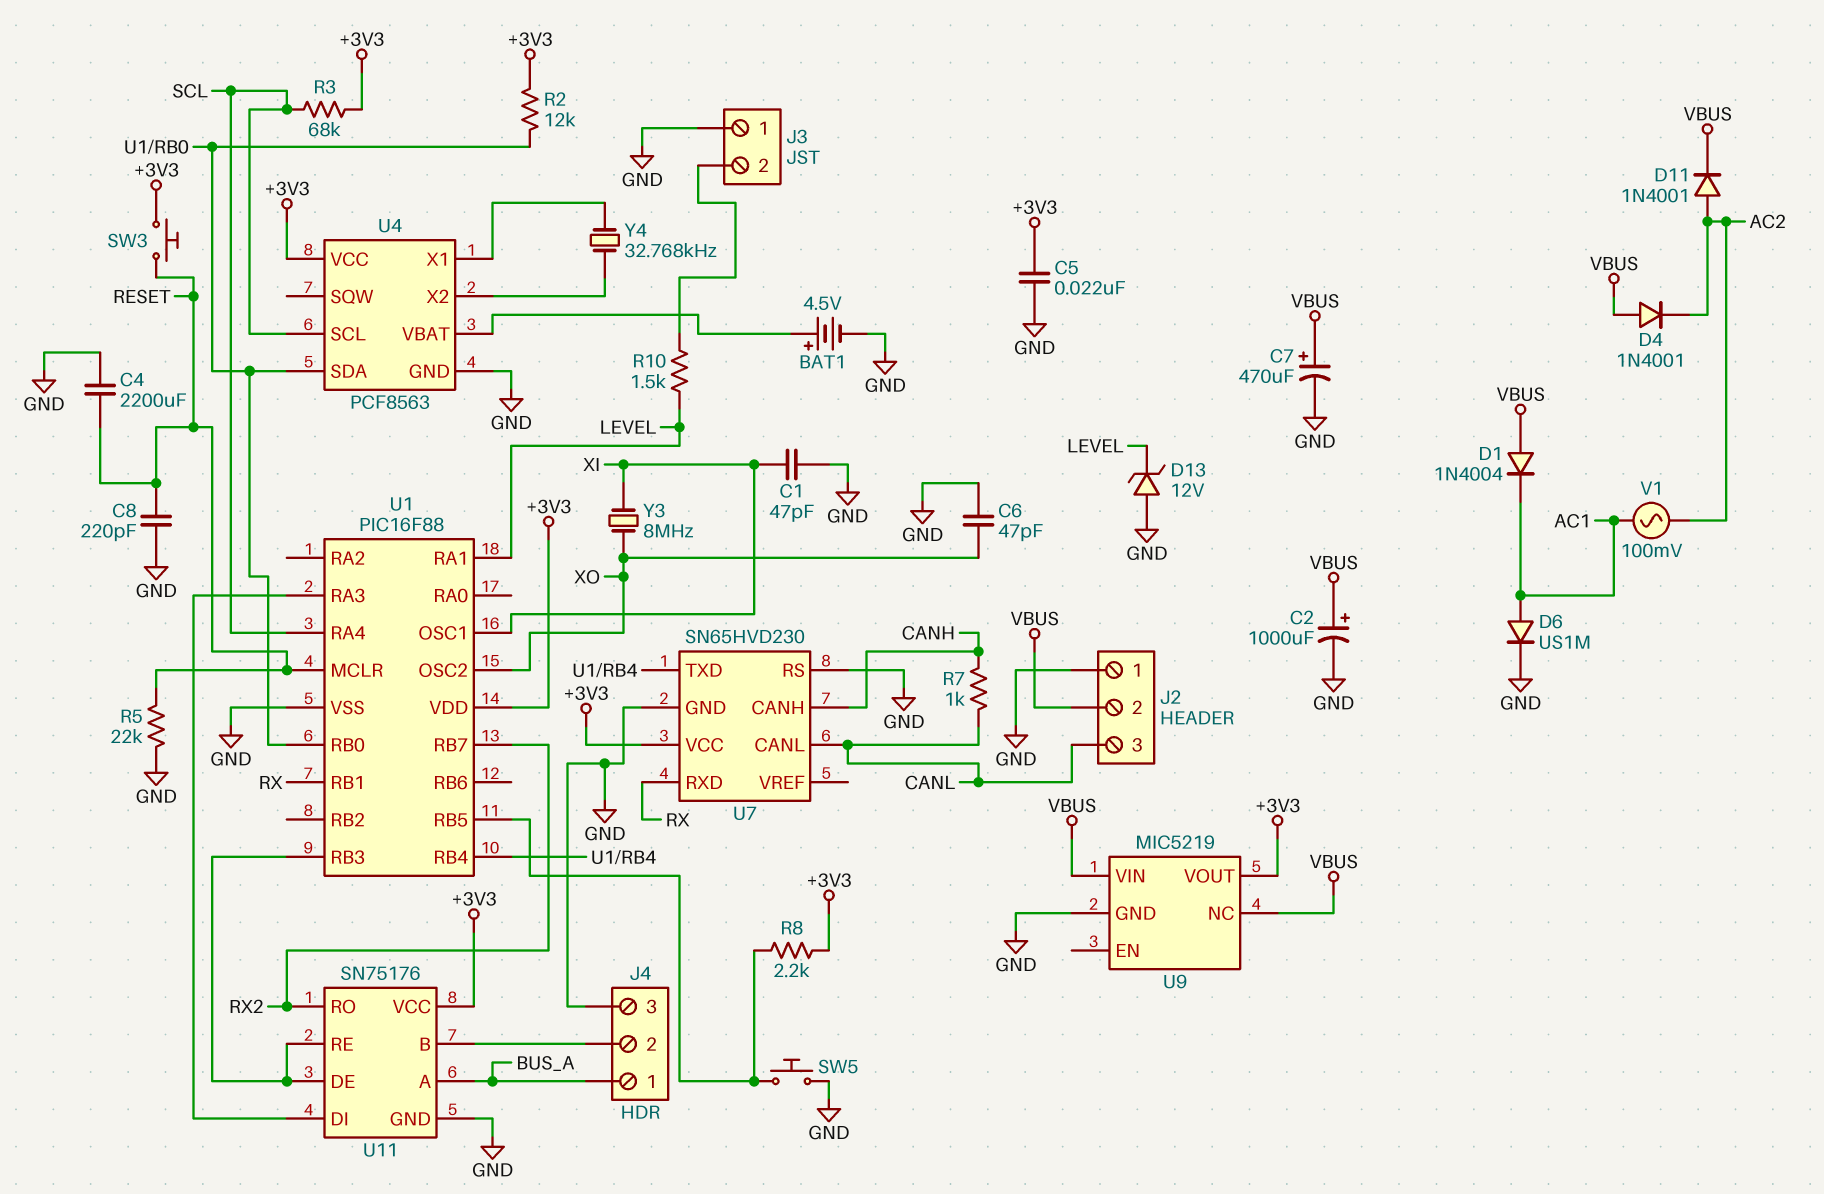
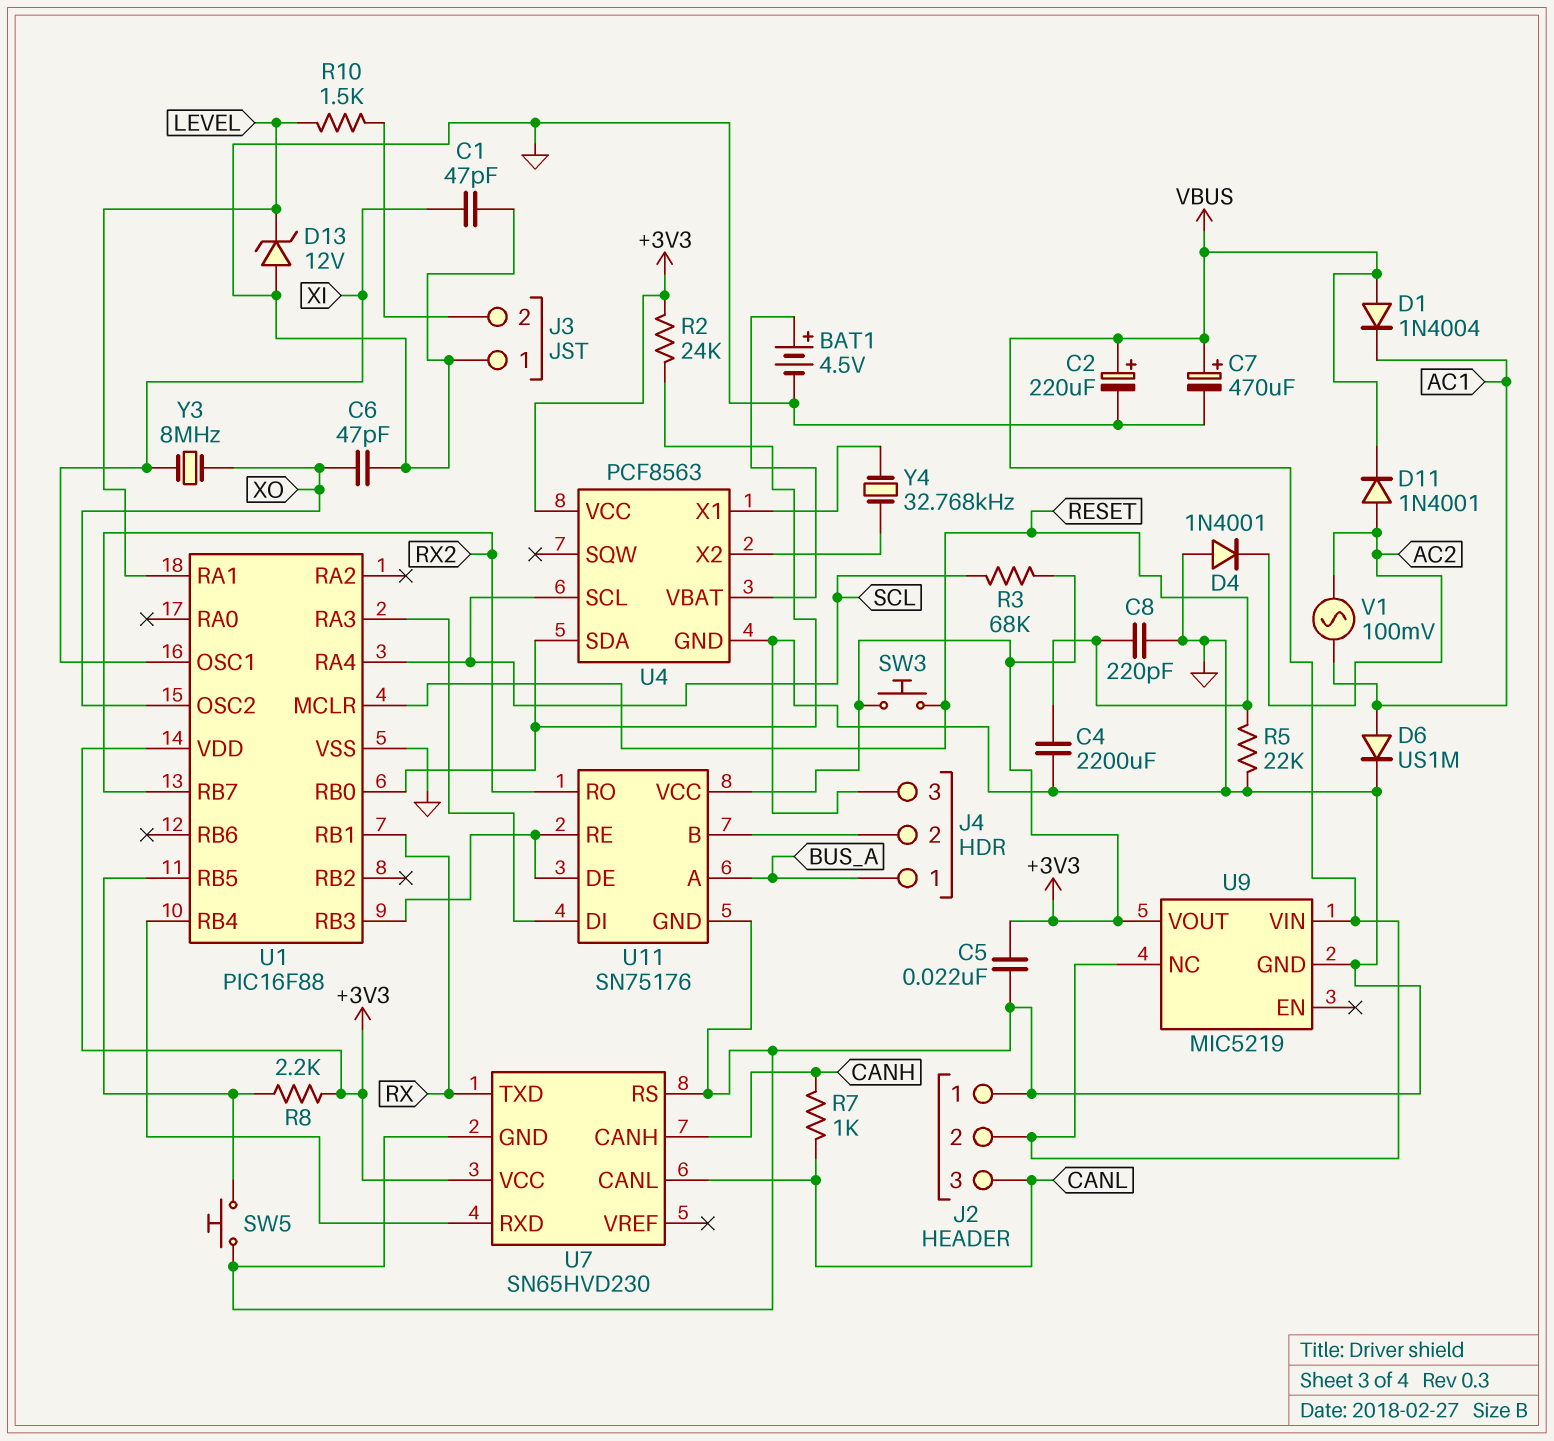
C2: 1000uF (plus VBUS, minus GND) -> 220uF (plus VBUS, minus GND)
D4: diode 1N4001 (A VBUS, K AC2) -> diode 1N4001 (A GND, K AC2)
R2: 12k (+3V3, U1/RB0) -> 24k (+3V3, U1/RB0)
U7 pin RXD: RX -> U1/RB4
U7 pin TXD: U1/RB4 -> RX

